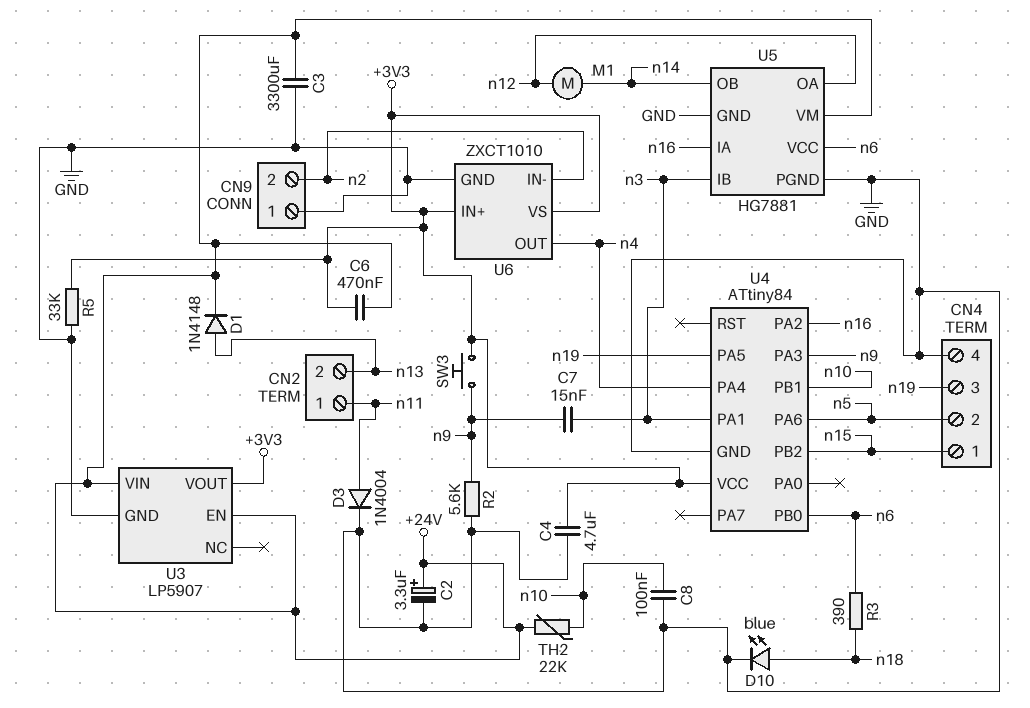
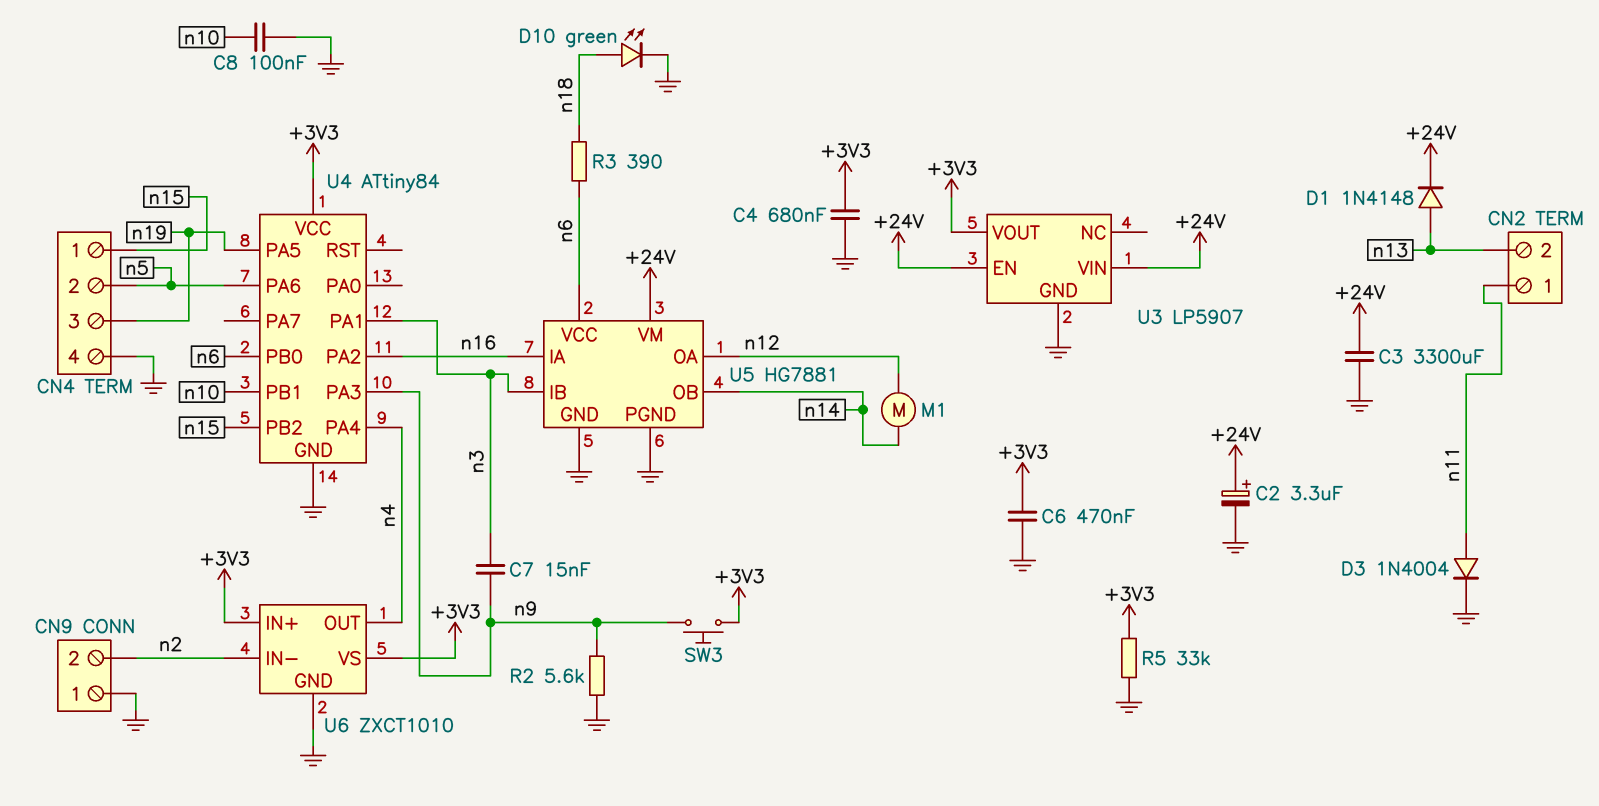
C4: 4.7uF (+3V3, GND) -> 680nF (+3V3, GND)
C6: 470nF (+3V3, +24V) -> 470nF (+3V3, GND)
D10: LED blue (A n18, K GND) -> LED green (A n18, K GND)
TH2: 22k (+24V, n10) -> none

